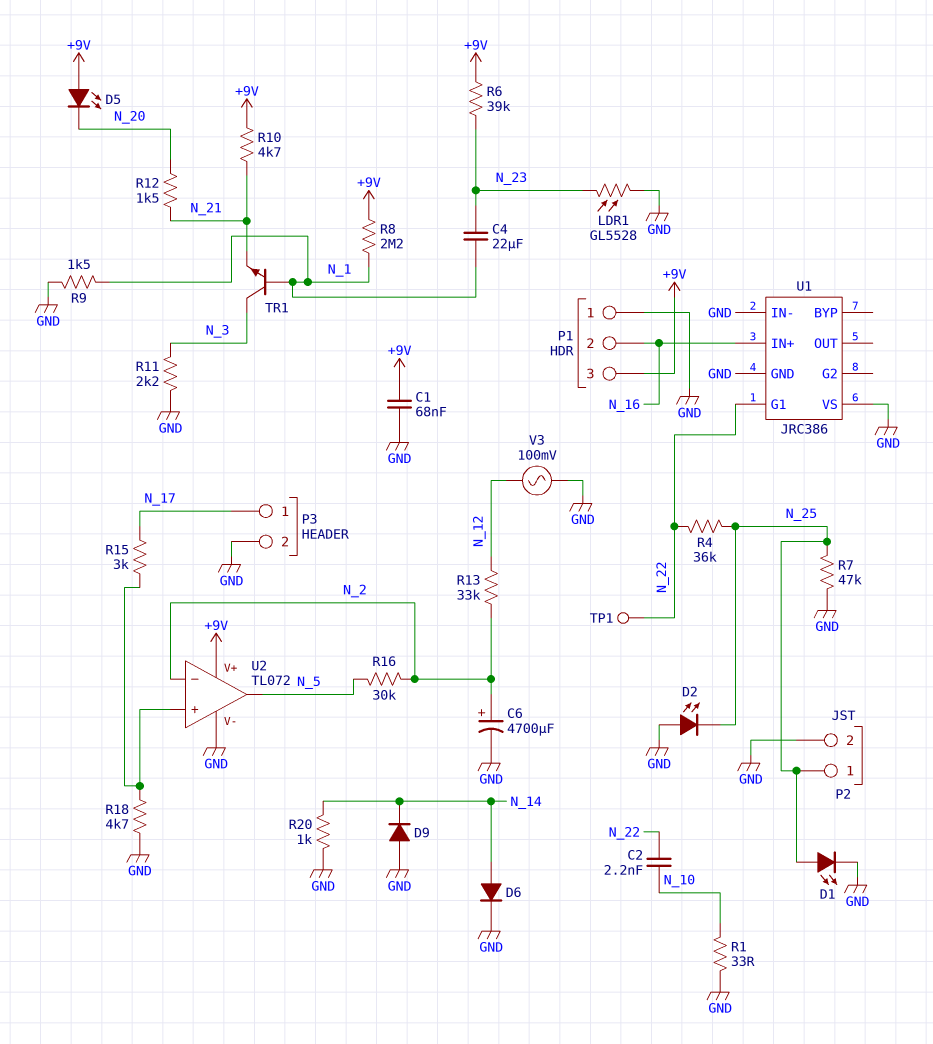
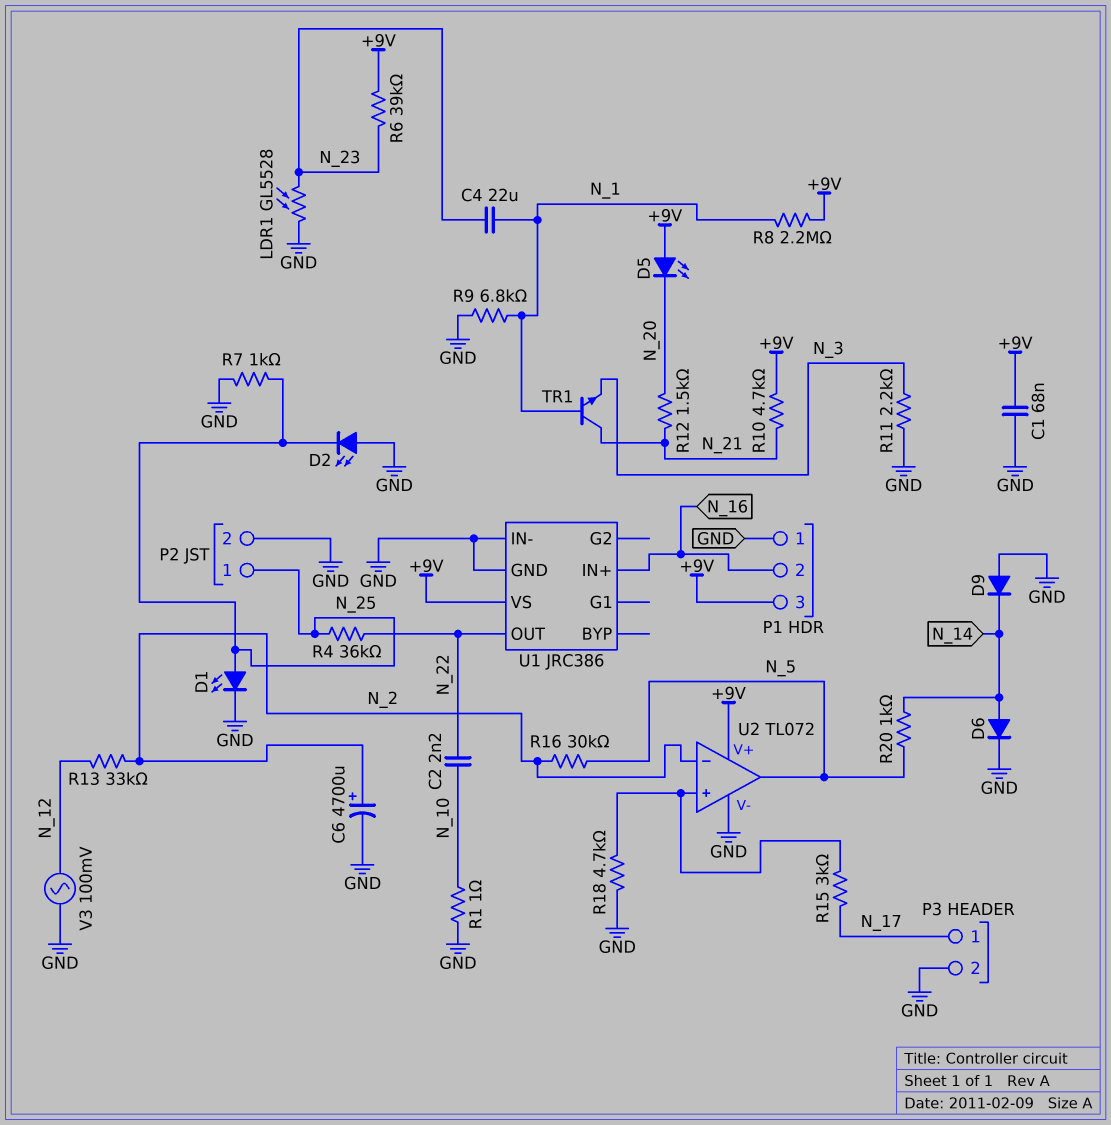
R1: 33 (GND, N_10) -> 1 (GND, N_10)
R7: 47k (GND, N_25) -> 1k (GND, N_25)
R9: 1.5k (GND, N_1) -> 6.8k (GND, N_1)
R20: 1k (GND, N_14) -> 1k (N_5, N_14)
TP1: test point (N_22) -> none
TR1: NPN (B N_1, C N_3, E N_21) -> NPN (B N_1, C N_21, E N_3)
U1 pin G1: N_22 -> none
U1 pin OUT: none -> N_22
U1 pin VS: GND -> +9V

